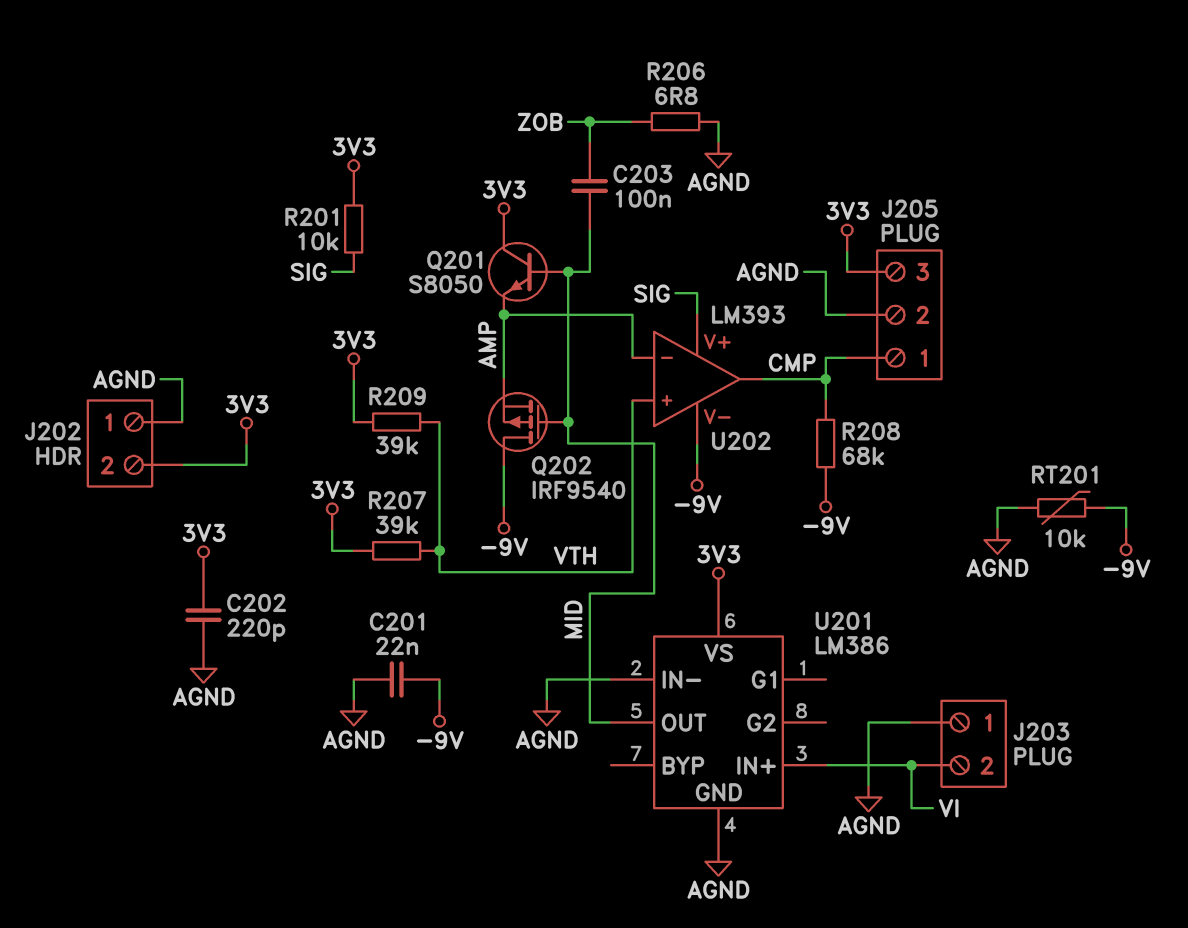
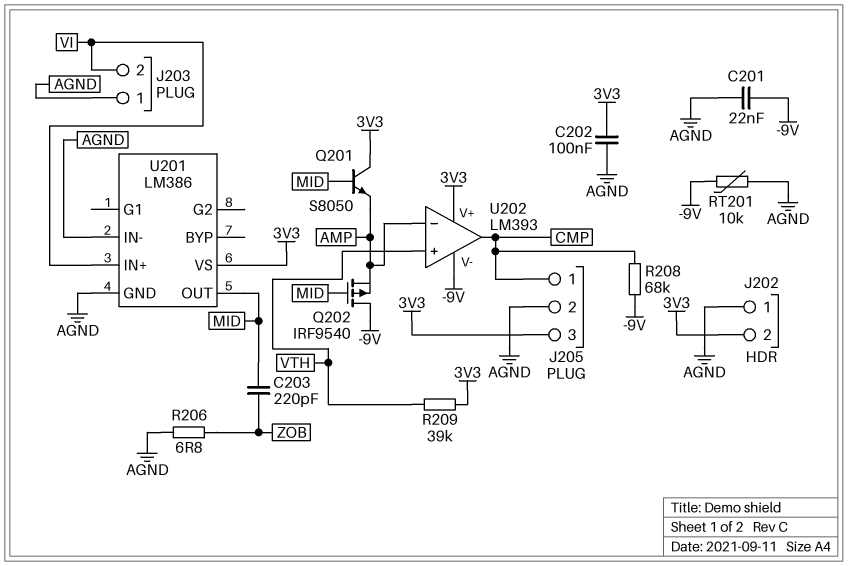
C202: 220pF (3V3, AGND) -> 100nF (3V3, AGND)
C203: 100nF (MID, ZOB) -> 220pF (MID, ZOB)
R201: 10k (3V3, SIG) -> none
R207: 39k (3V3, VTH) -> none
U202 pin V+: SIG -> 3V3

